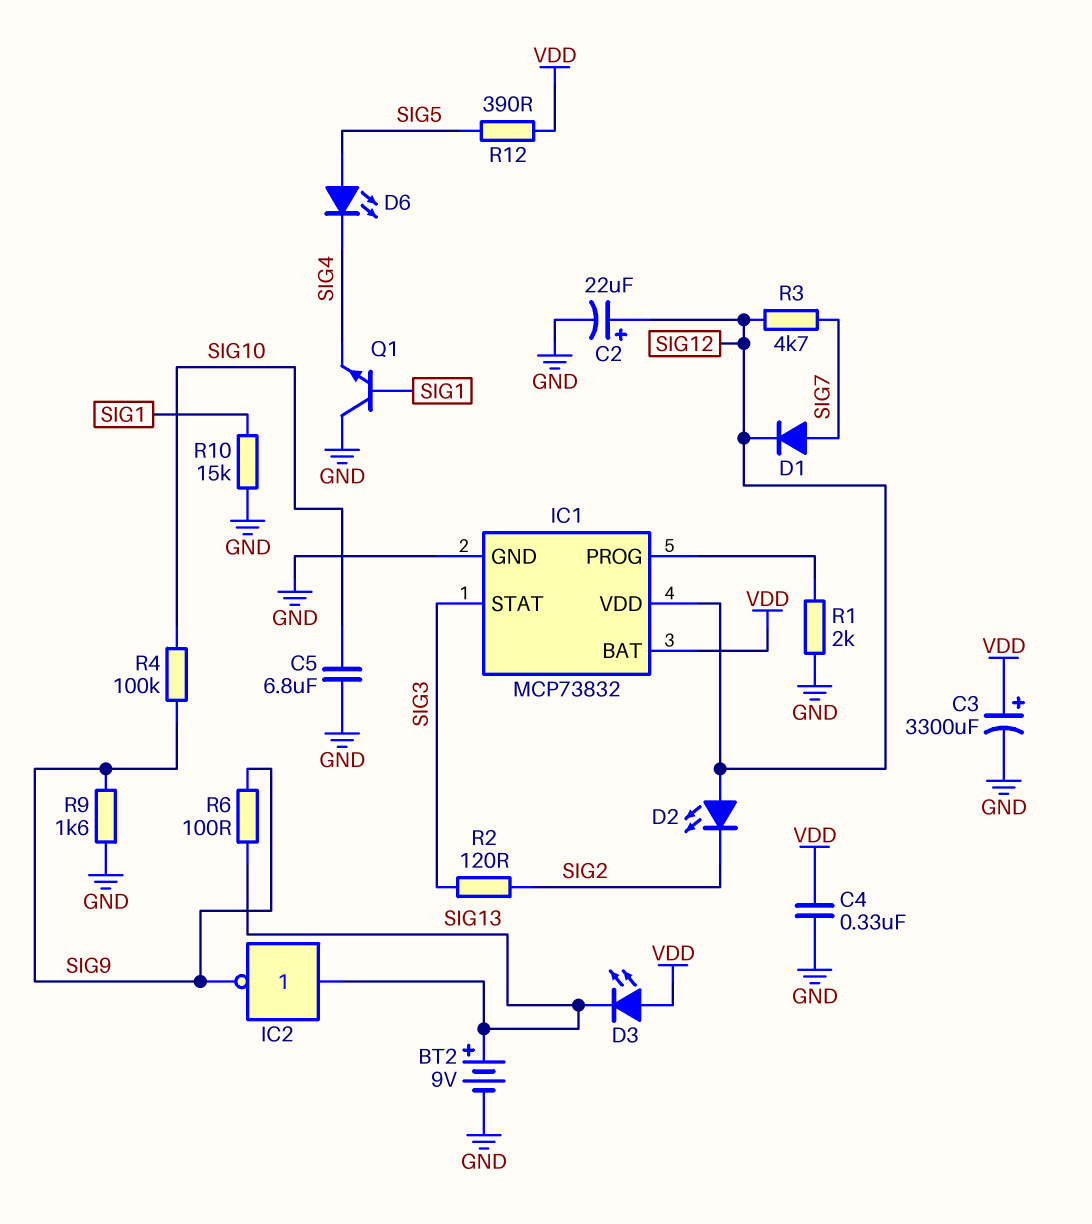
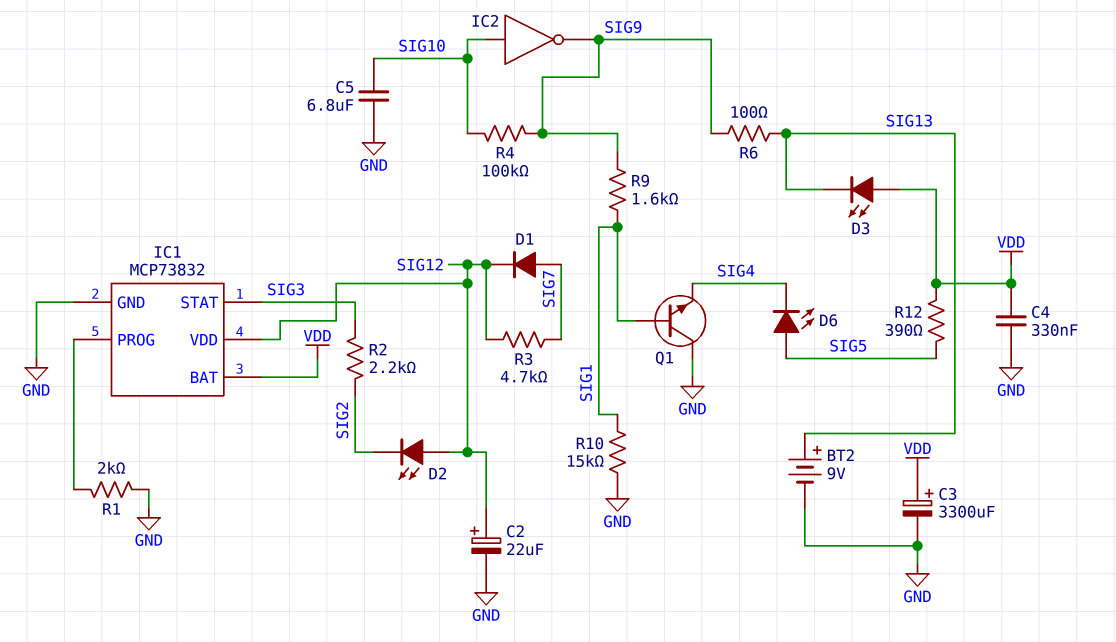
IC2: NOT (in SIG13, out SIG9) -> NOT (in SIG10, out SIG9)
R2: 120 (SIG2, SIG3) -> 2.2k (SIG2, SIG3)
R9: 1.6k (GND, SIG9) -> 1.6k (SIG1, SIG9)

